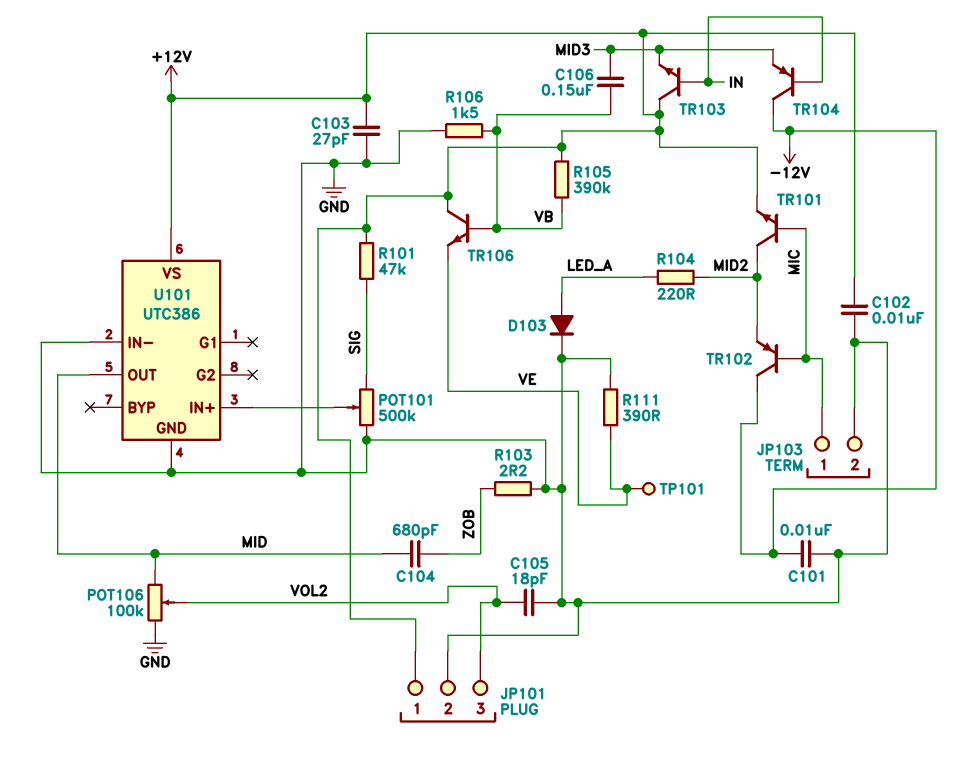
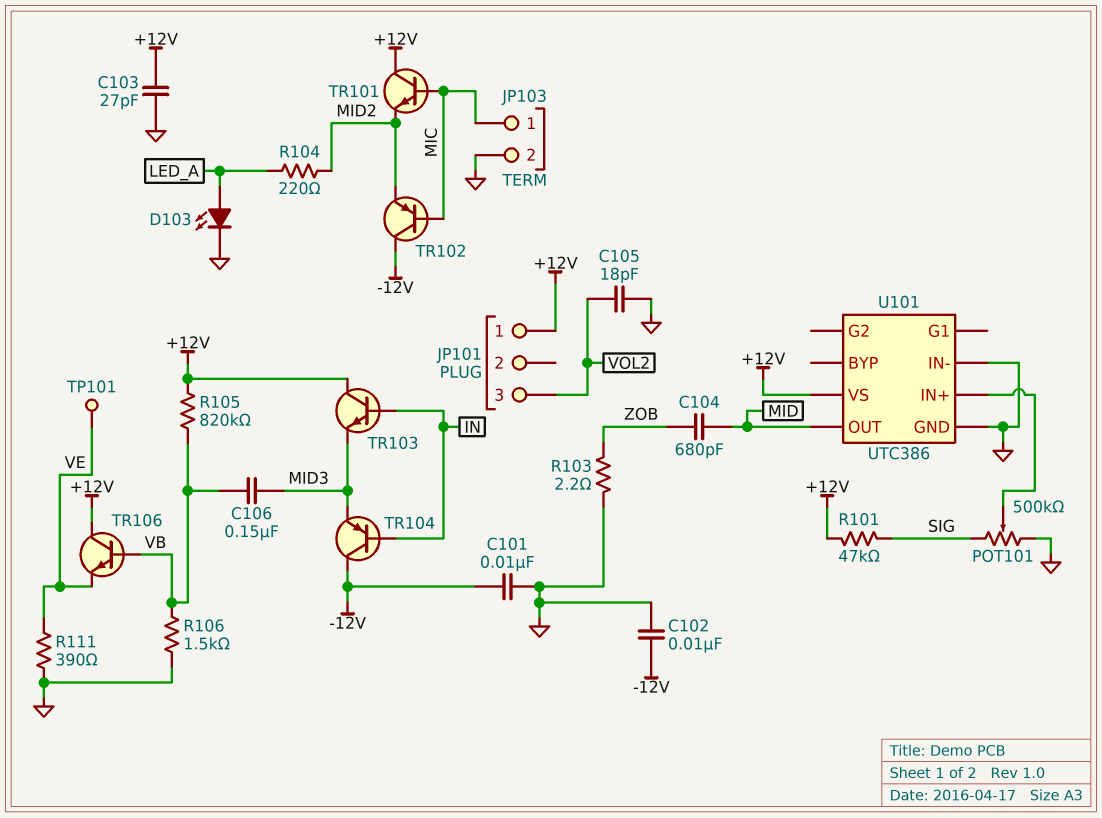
C102: 10nF (+12V, GND) -> 10nF (-12V, GND)
D103: diode (A LED_A, K GND) -> LED (A LED_A, K GND)
JP101 pin 2: GND -> none
POT106: 100k (GND, MID, wiper VOL2) -> none
R105: 390k (+12V, VB) -> 820k (+12V, VB)
TR101: NPN (B MIC, C MID2, E +12V) -> NPN (B MIC, C +12V, E MID2)

